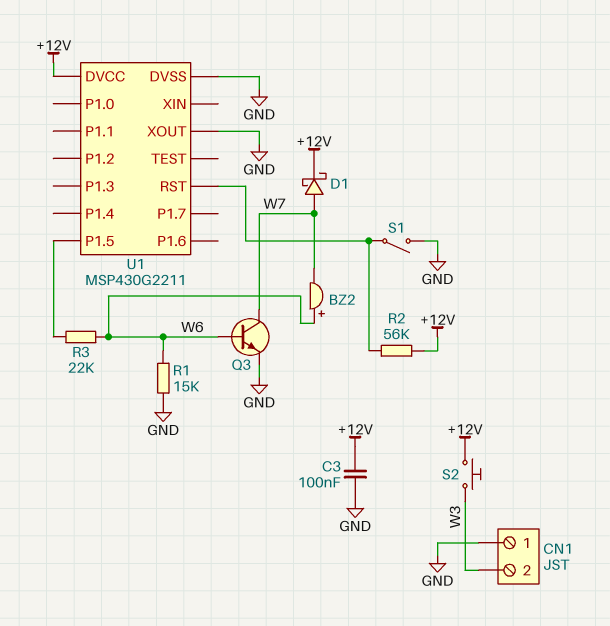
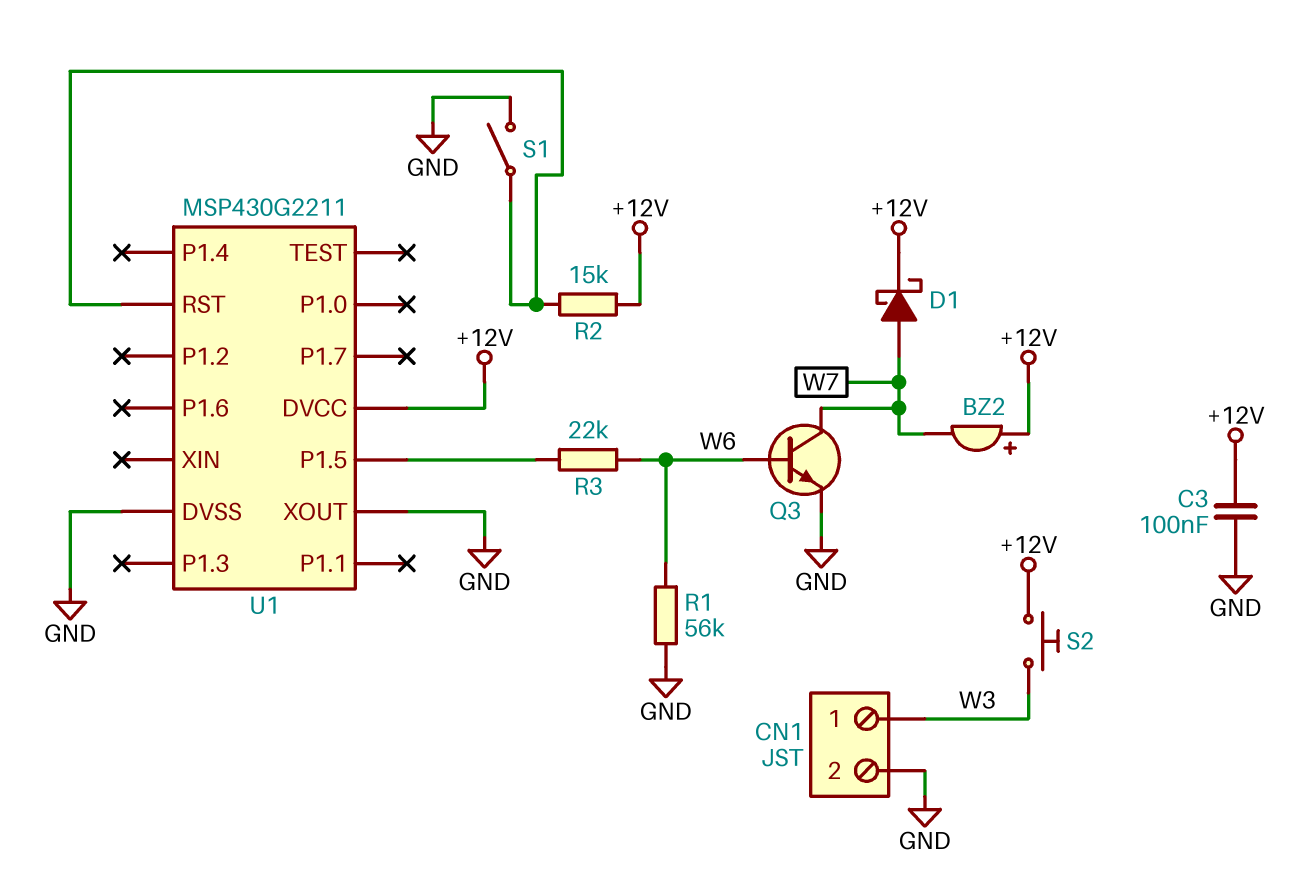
BZ2: buzzer (plus W6, minus W7) -> buzzer (plus +12V, minus W7)
CN1 pin 1: GND -> W3
CN1 pin 2: W3 -> GND
R1: 15k (GND, W6) -> 56k (GND, W6)
R2: 56k (+12V, U1/RST) -> 15k (+12V, U1/RST)

